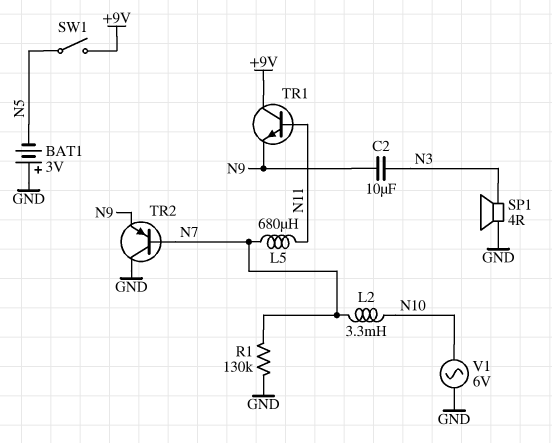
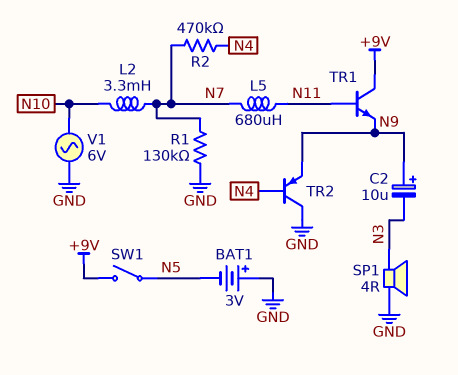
C2: 10uF (N3, N9) -> 10uF (plus N9, minus N3)
R2: none -> 470k (N4, N7)
TR2: PNP (B N7, C GND, E N9) -> PNP (B N4, C GND, E N9)

